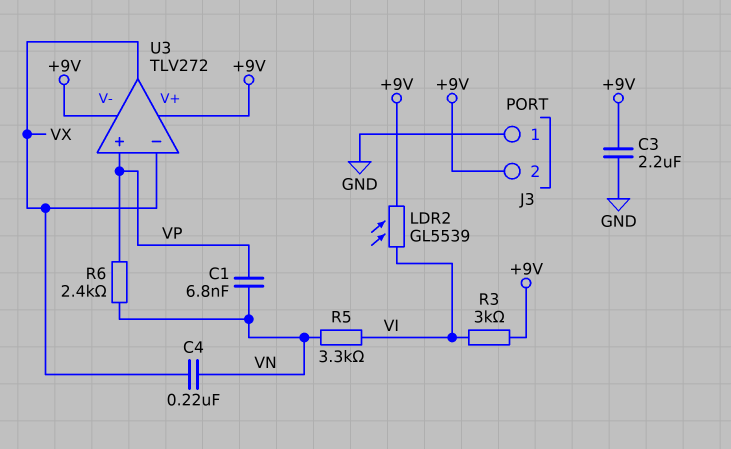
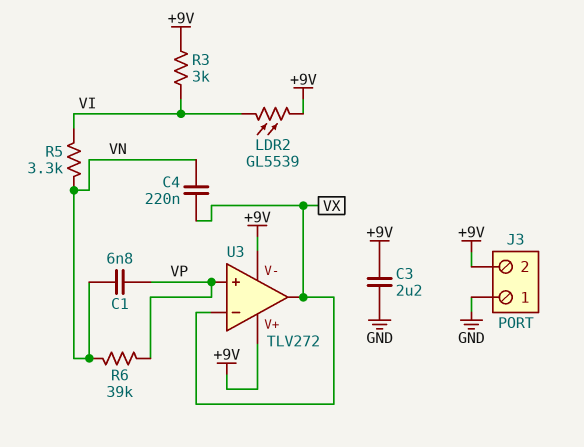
R6: 2.4k (VN, VP) -> 39k (VN, VP)

